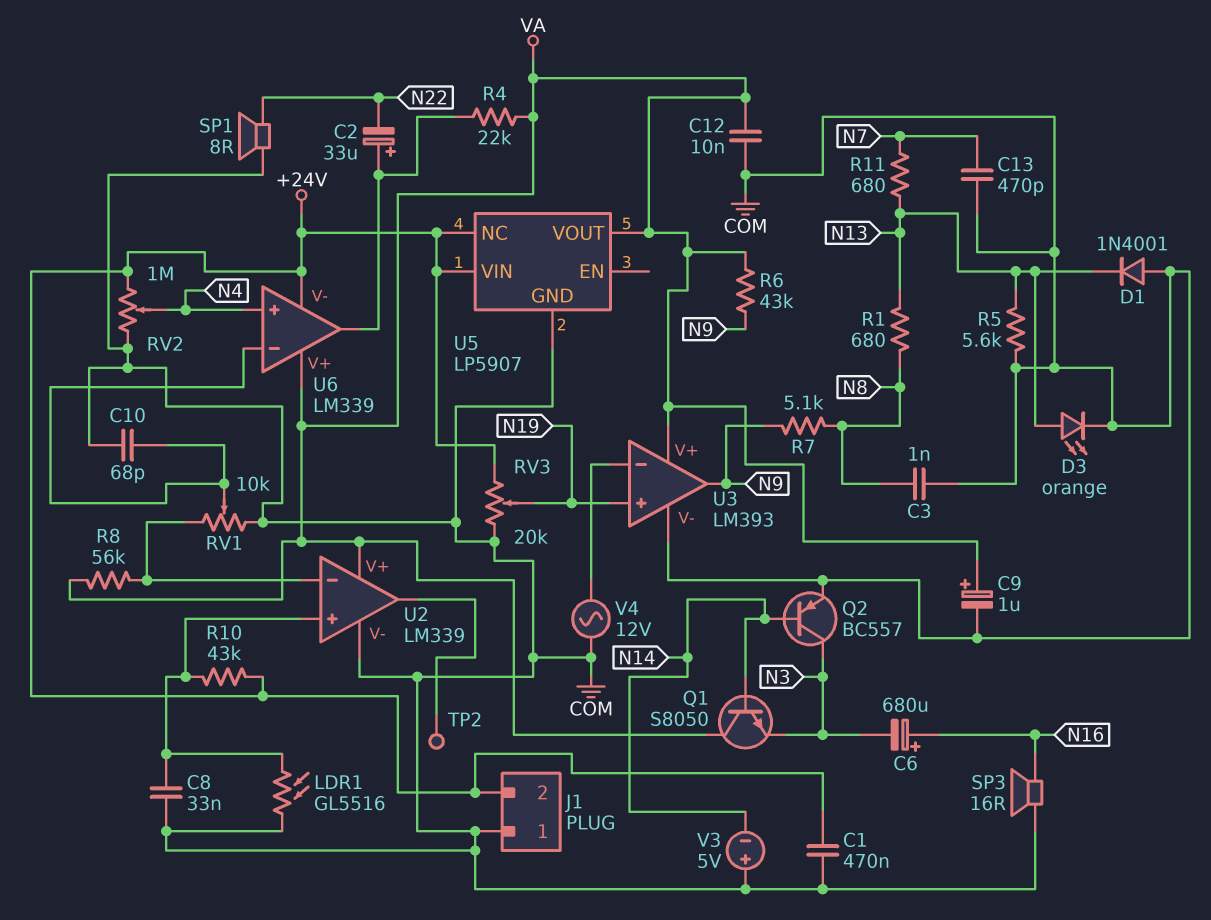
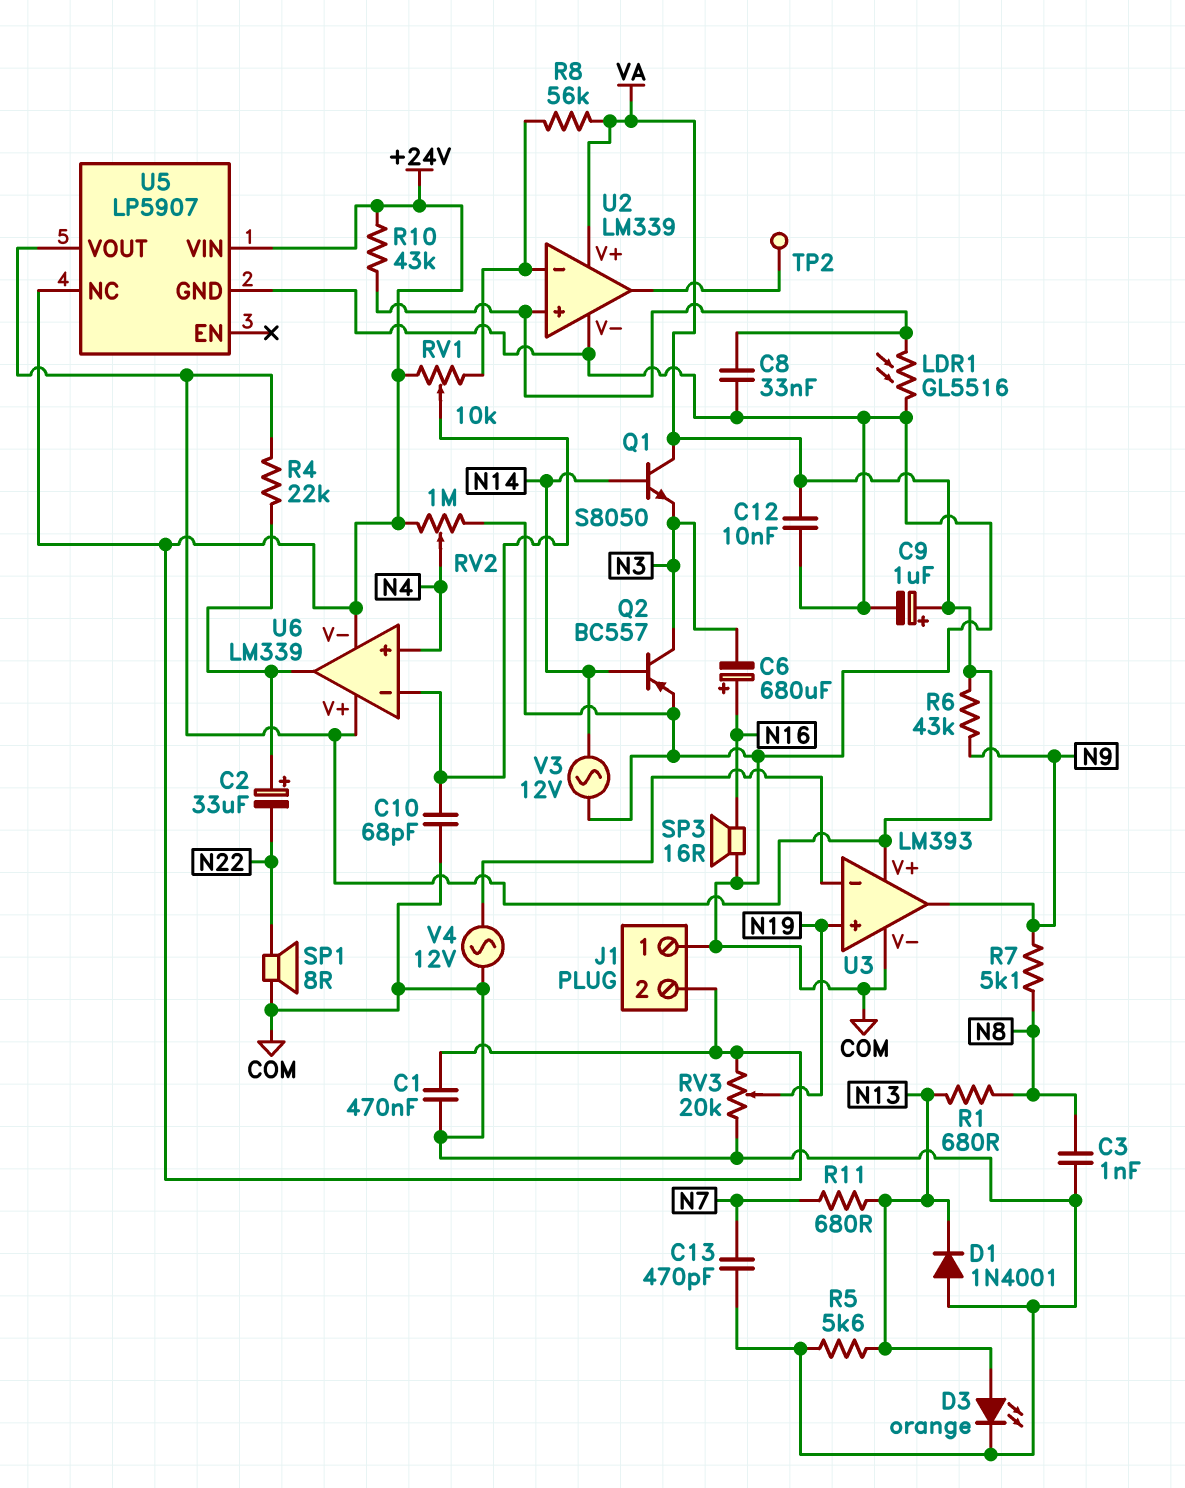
RV1: 10k (COM, U2/in-, wiper U6/in-) -> 10k (+24V, U2/in-, wiper U6/in-)
V3: 5V (plus COM, minus N14) -> AC 12V (COM, N14)

